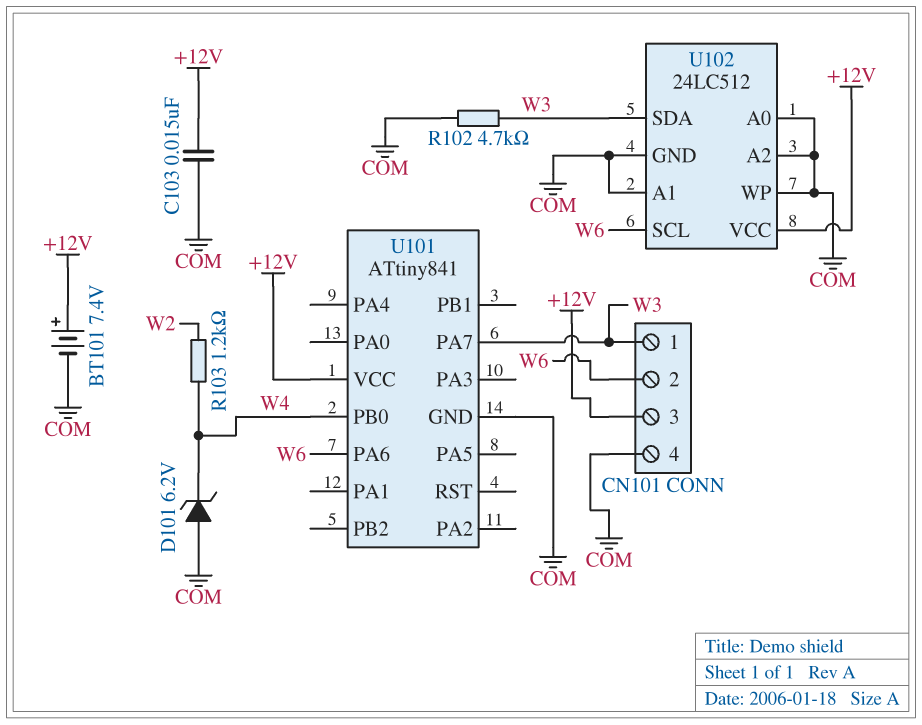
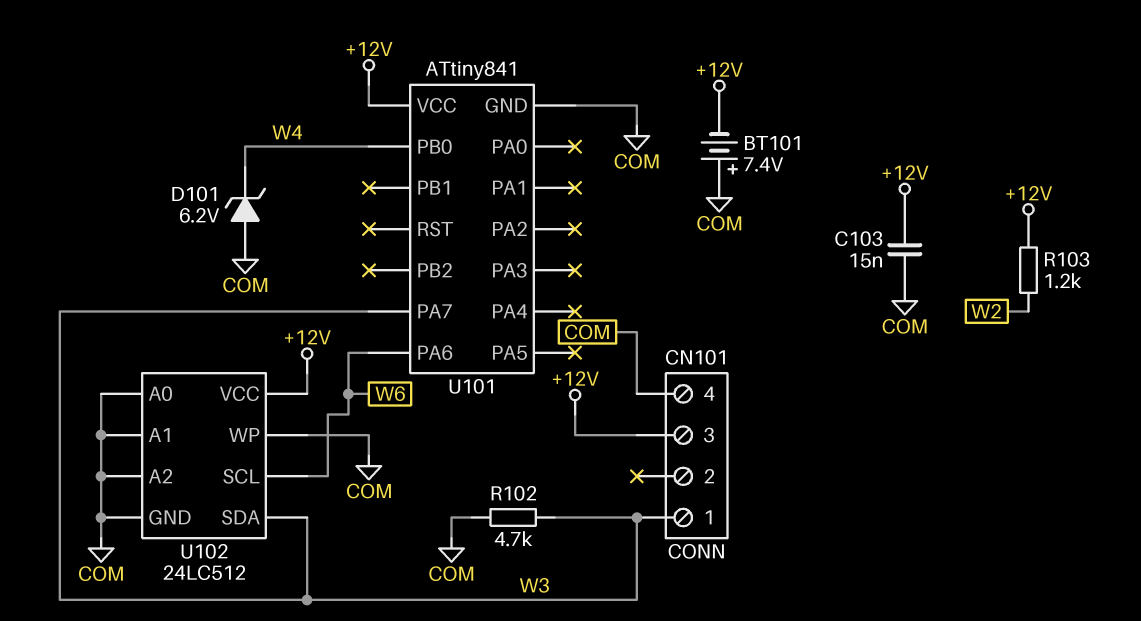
BT101: 7.4V (plus +12V, minus COM) -> 7.4V (plus COM, minus +12V)
CN101 pin 2: W6 -> none
R103: 1.2k (W2, W4) -> 1.2k (+12V, W2)

